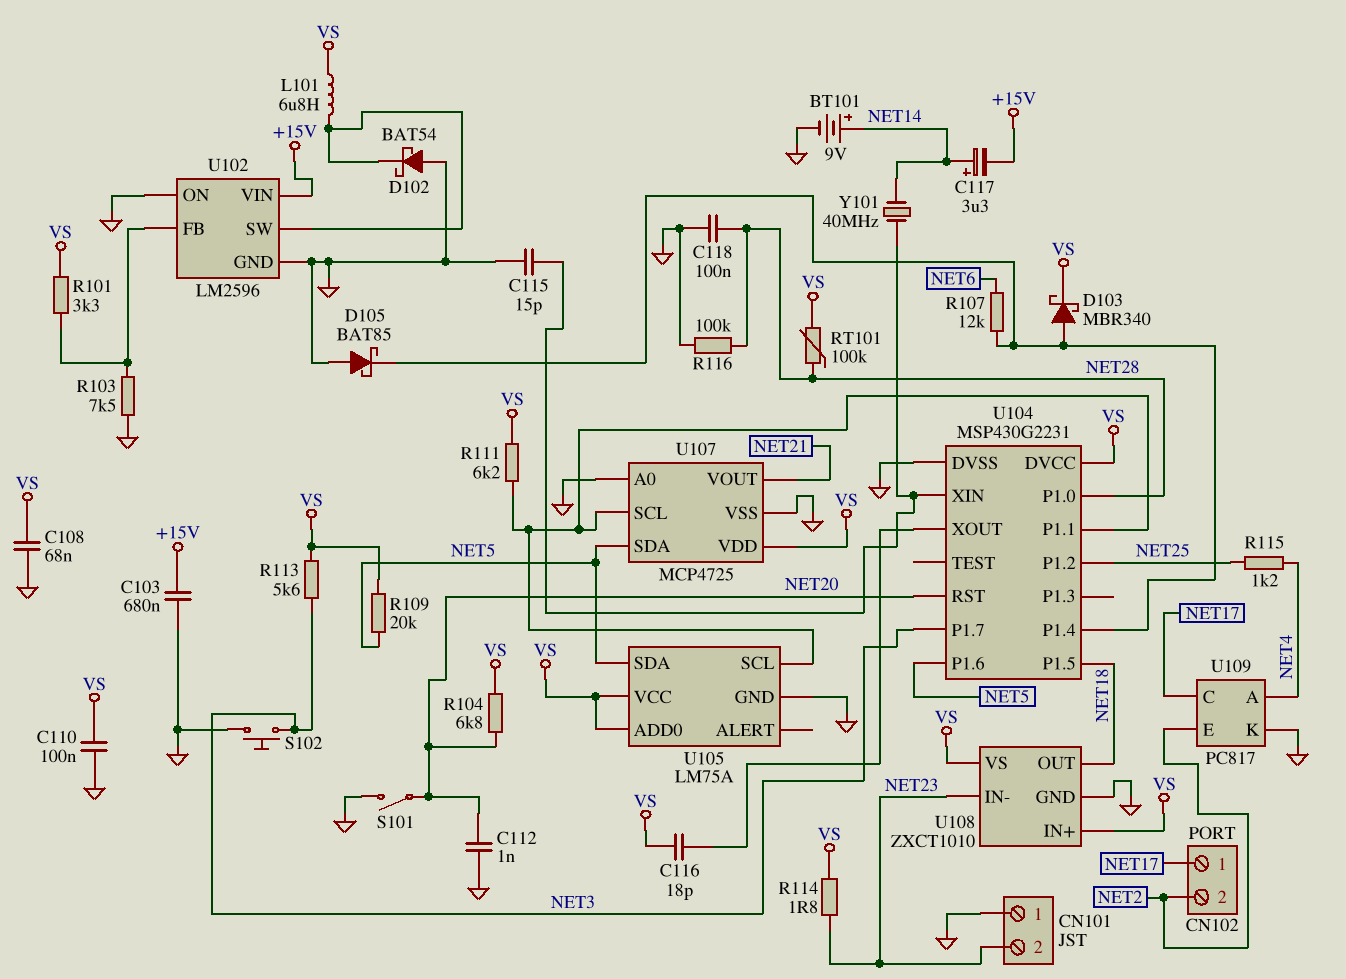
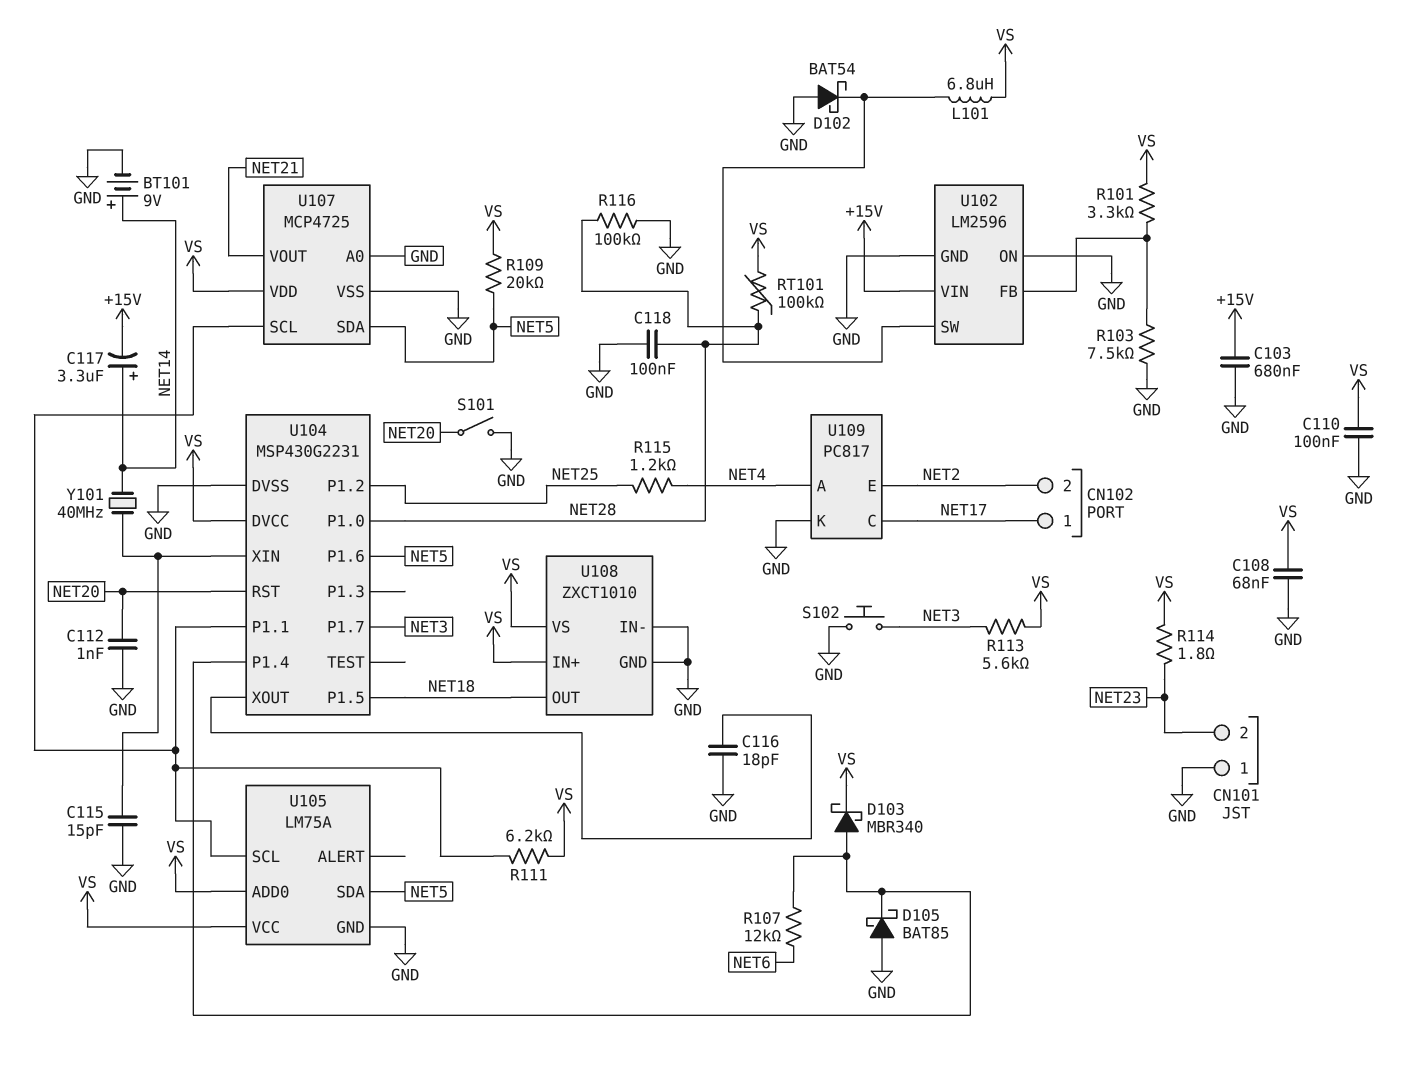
C116: 18pF (U104/XOUT, VS) -> 18pF (GND, U104/XOUT)
R104: 6.8k (NET20, VS) -> none
U108 pin IN-: NET23 -> GND

